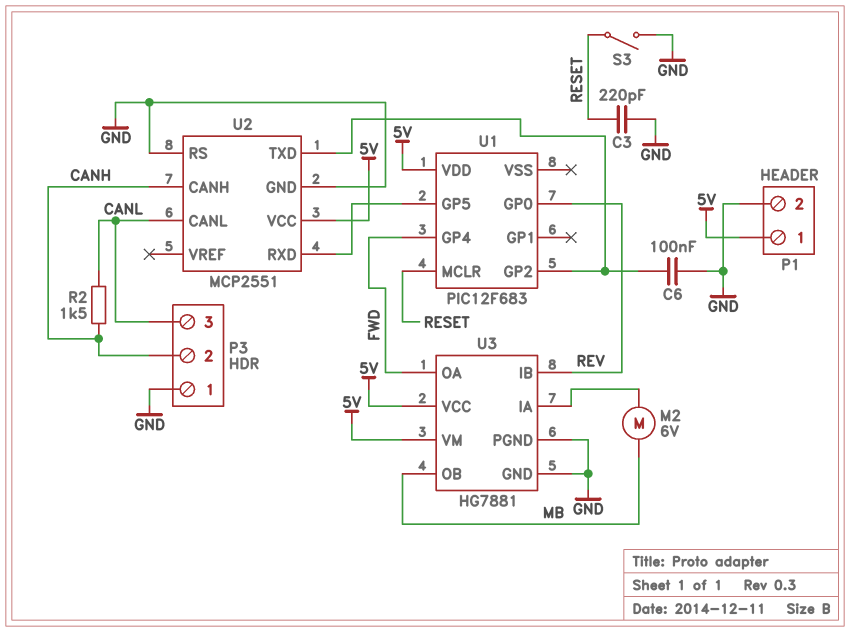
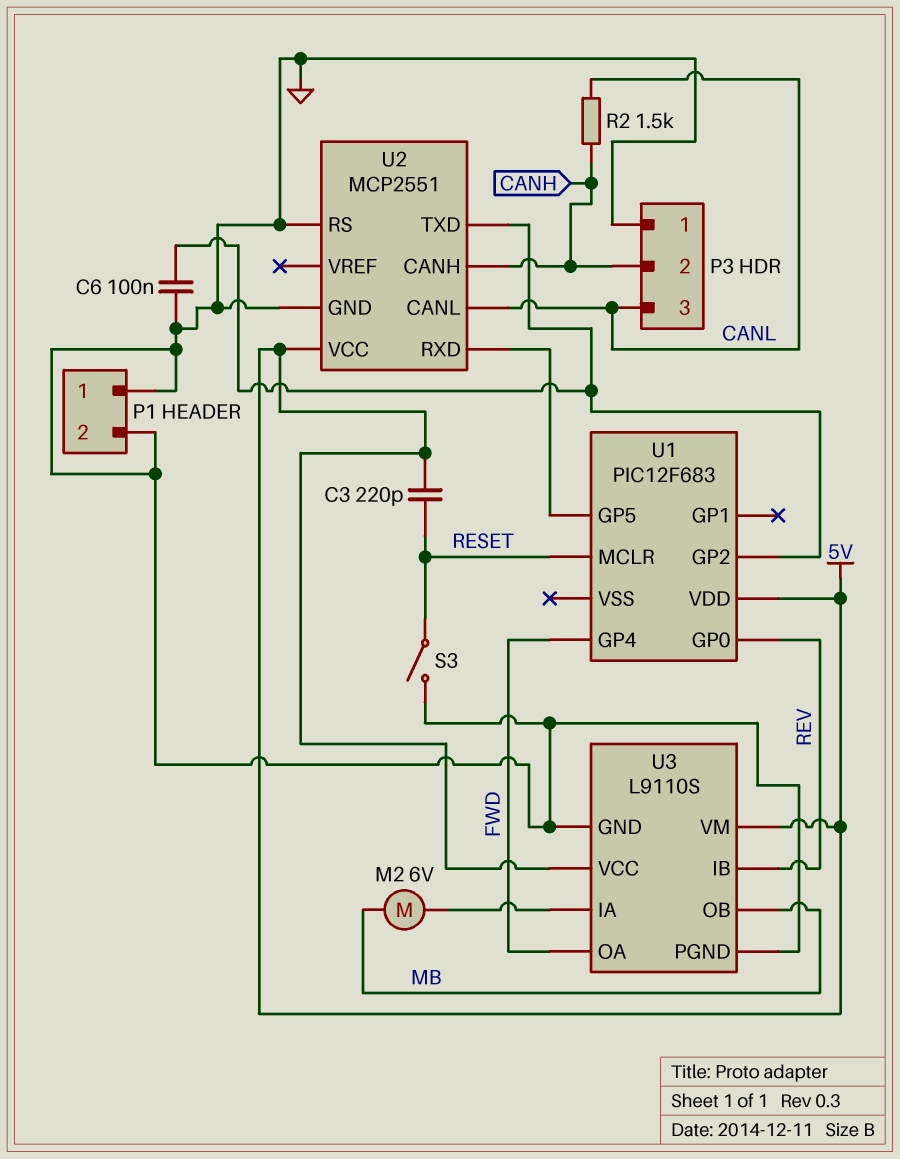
C3: 220pF (GND, RESET) -> 220pF (5V, RESET)
P1 pin 1: 5V -> GND
U3: HG7881 -> L9110S

